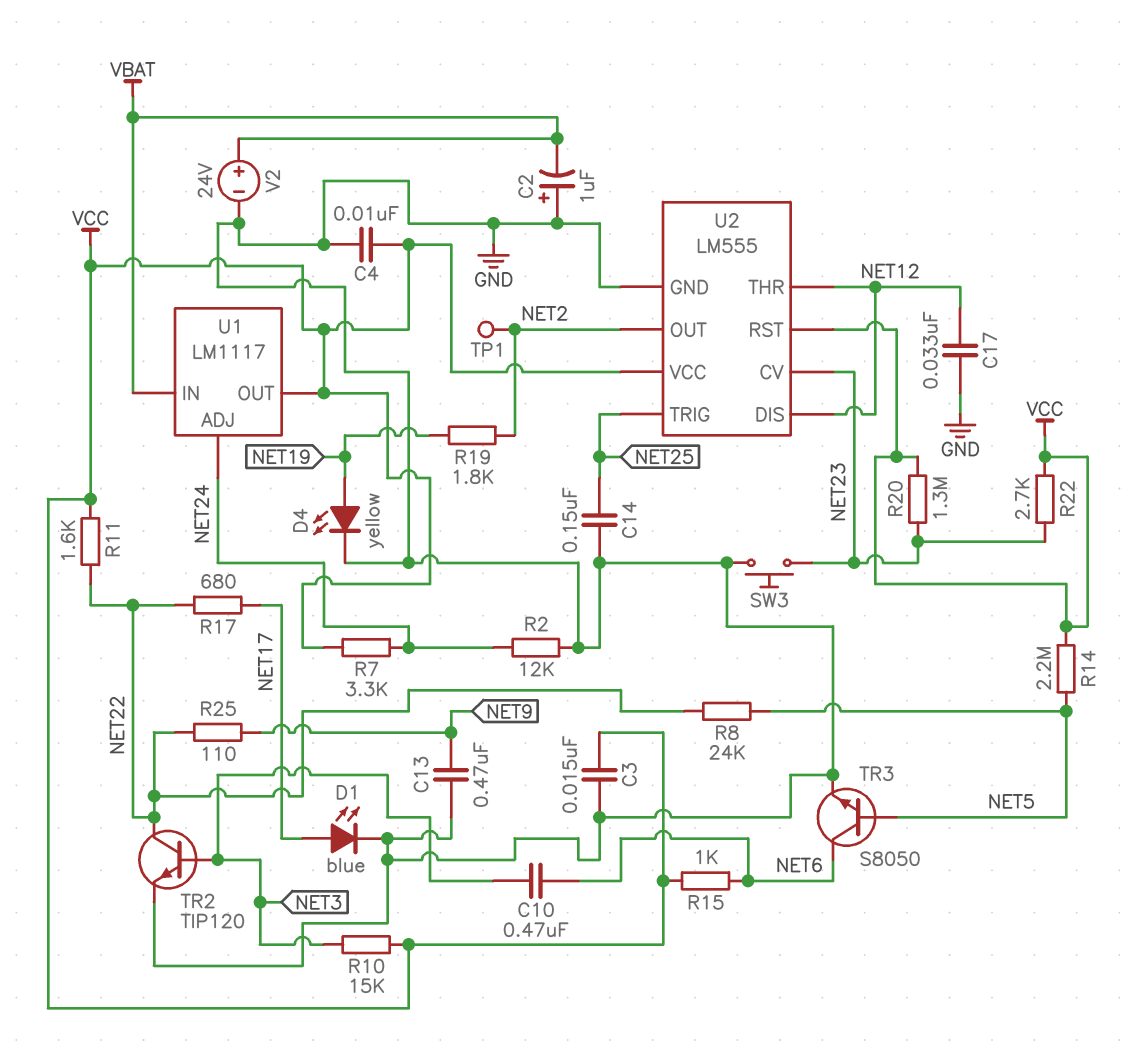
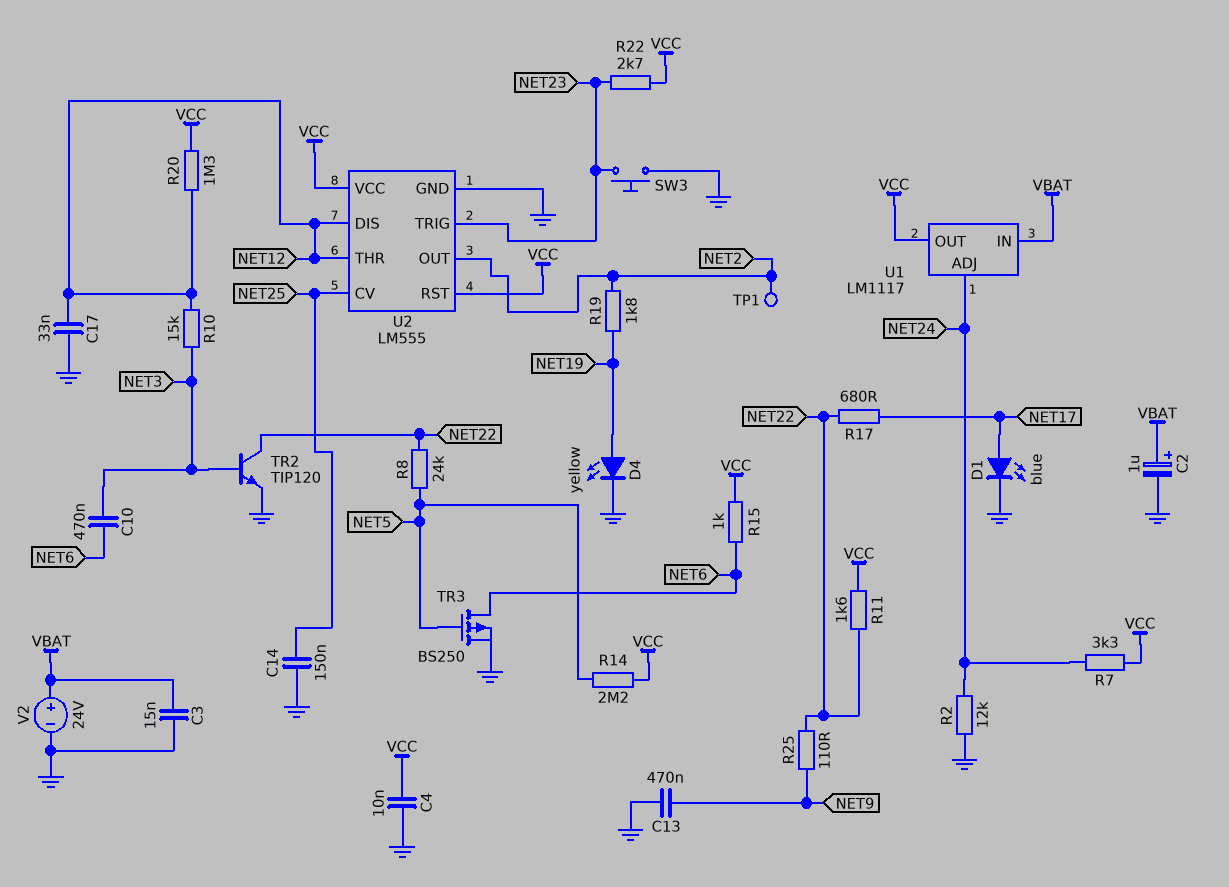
C2: 1uF (plus GND, minus VBAT) -> 1uF (plus VBAT, minus GND)
C3: 15nF (GND, VCC) -> 15nF (GND, VBAT)
R10: 15k (NET3, VCC) -> 15k (NET3, NET12)
R20: 1.3M (NET23, VCC) -> 1.3M (NET12, VCC)
TR3: NPN S8050 (B NET5, C NET6, E GND) -> PMOS BS250 (G NET5, D NET6, S GND)
U2 pin CV: NET23 -> NET25
U2 pin TRIG: NET25 -> NET23

